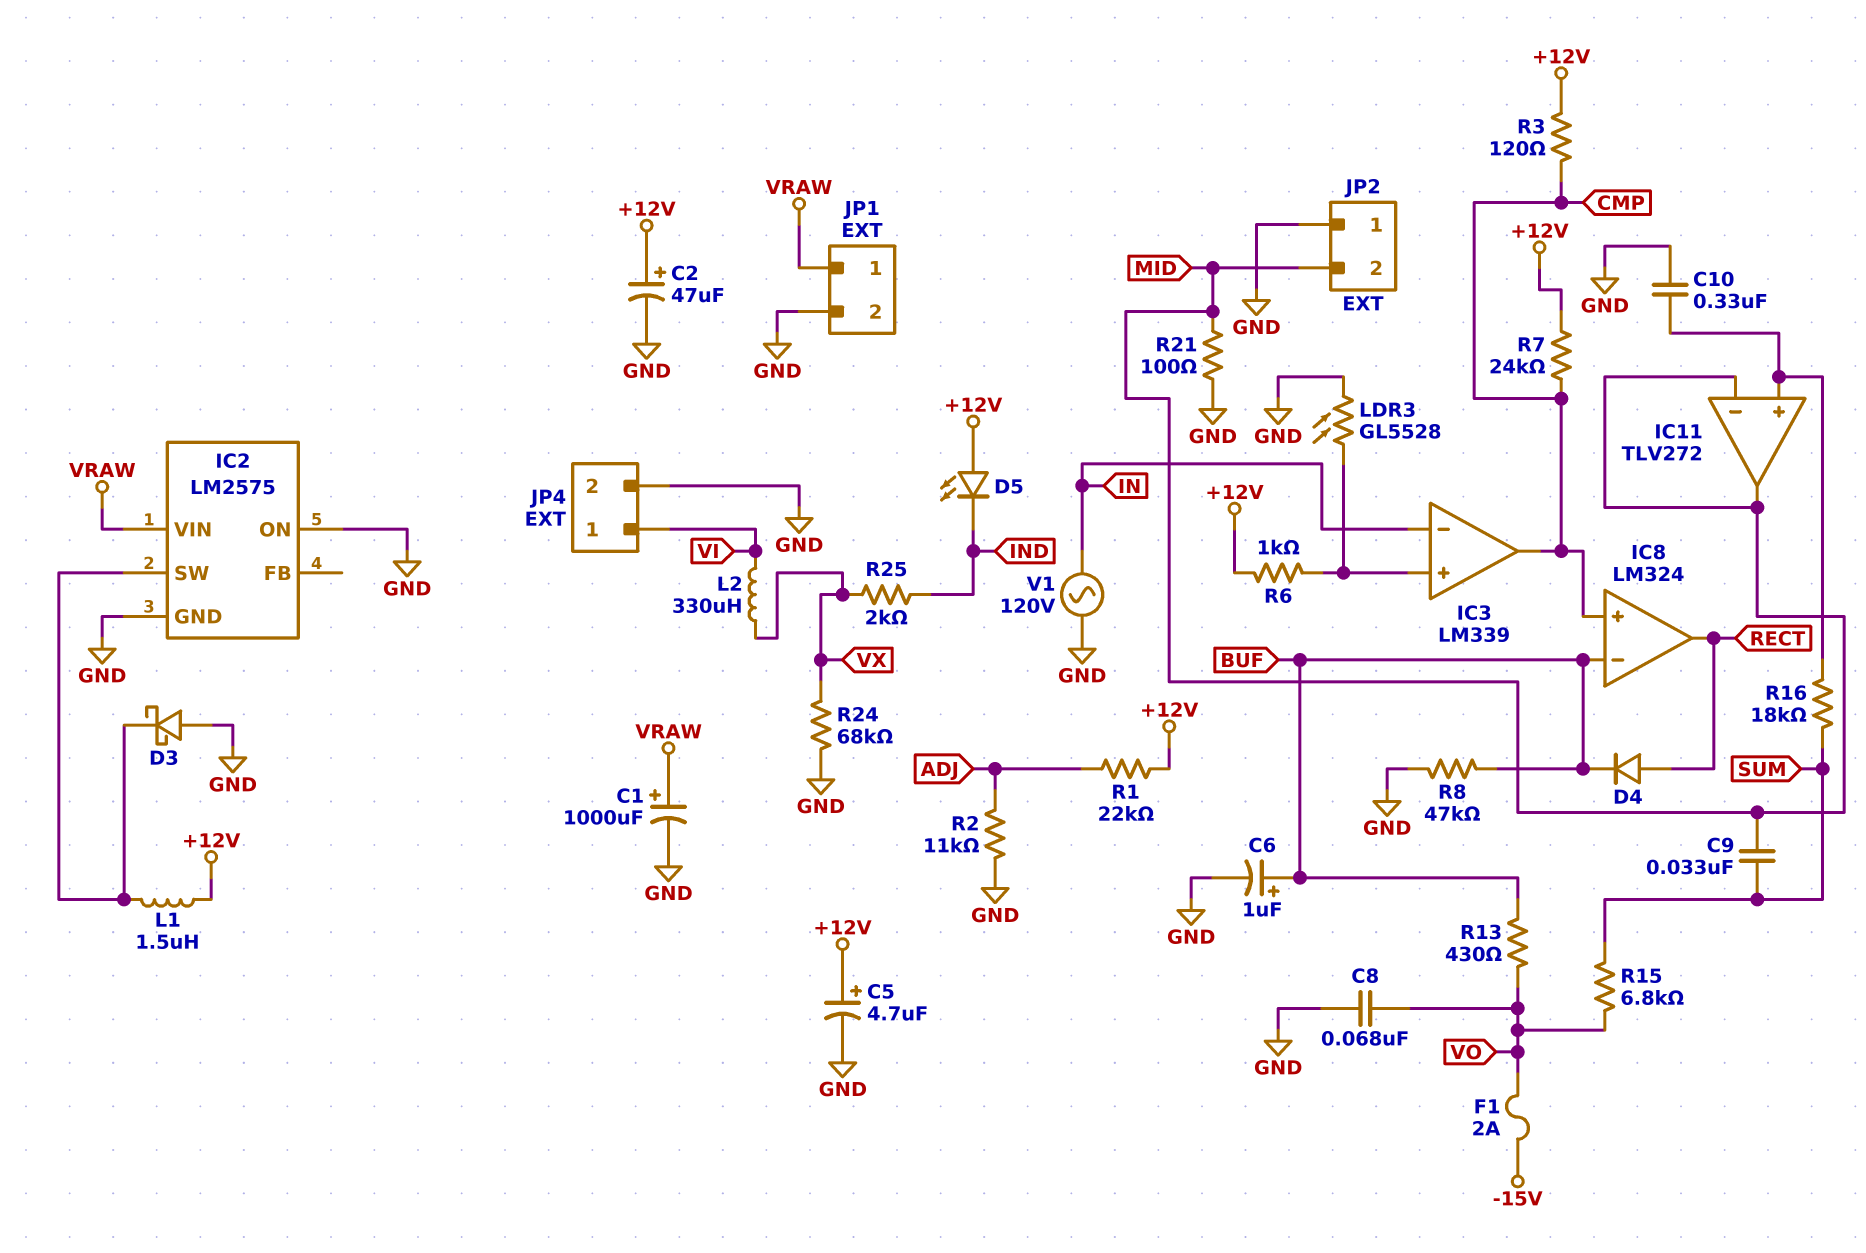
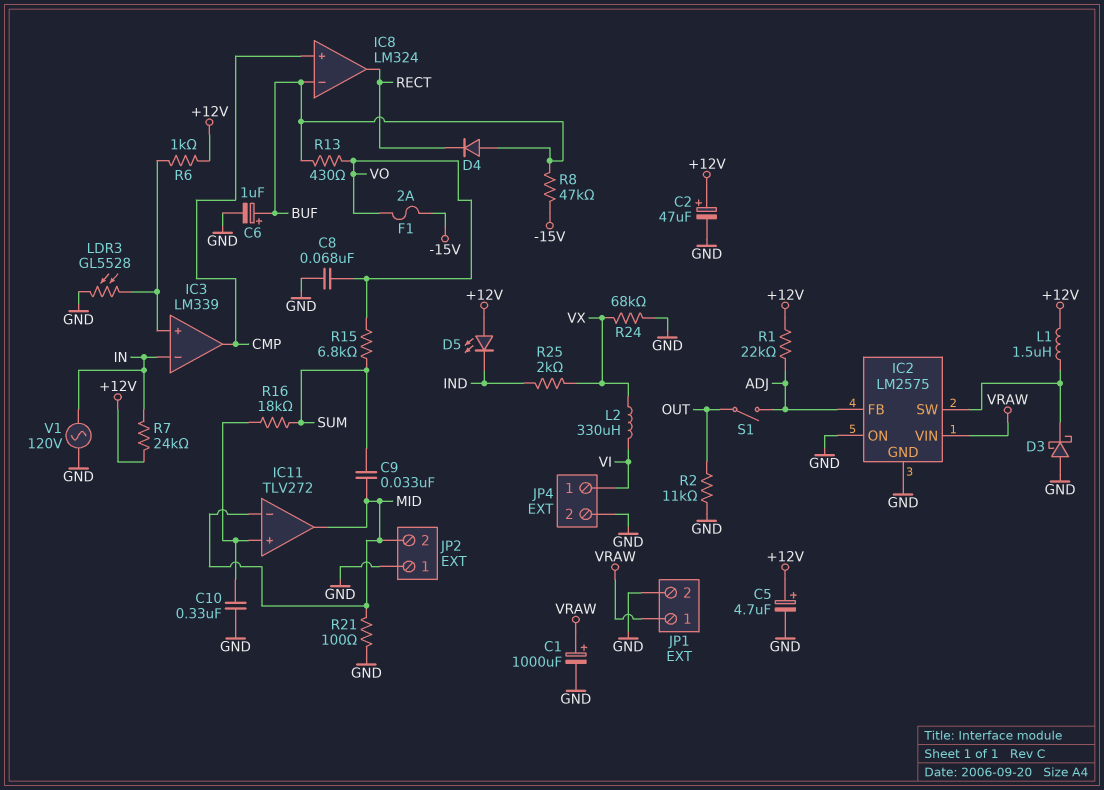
D4: diode (A RECT, K BUF) -> diode (A BUF, K RECT)
IC2 pin FB: none -> ADJ
R2: 11k (ADJ, GND) -> 11k (GND, OUT)
R3: 120 (+12V, CMP) -> none
R7: 24k (+12V, CMP) -> 24k (+12V, IN)
R8: 47k (BUF, GND) -> 47k (-15V, BUF)
S1: none -> switch (ADJ, OUT)

